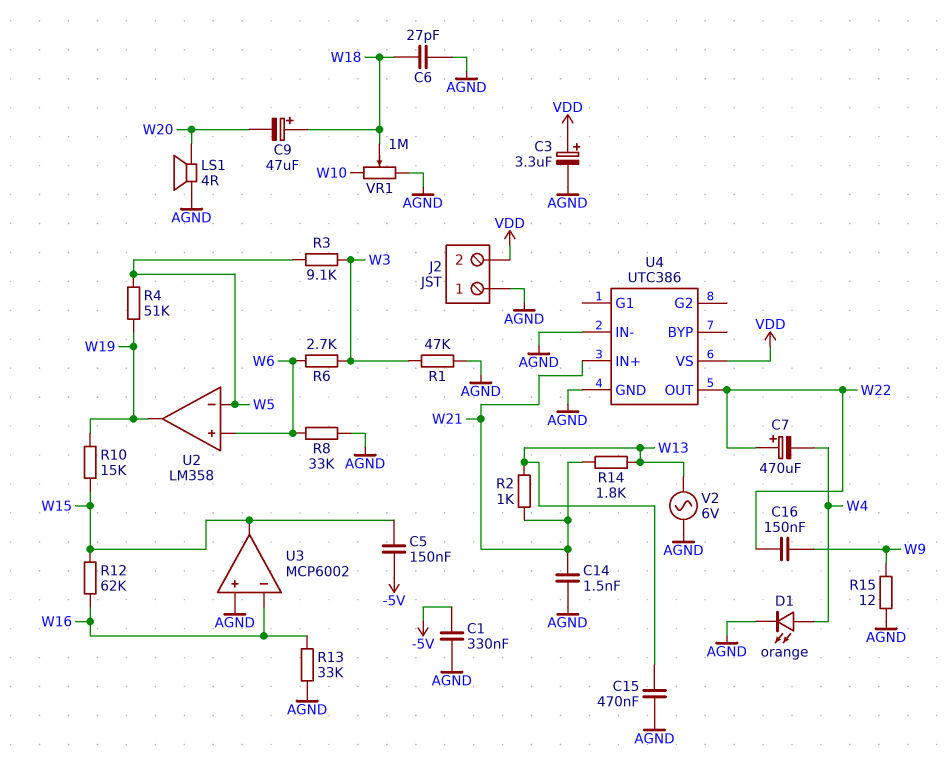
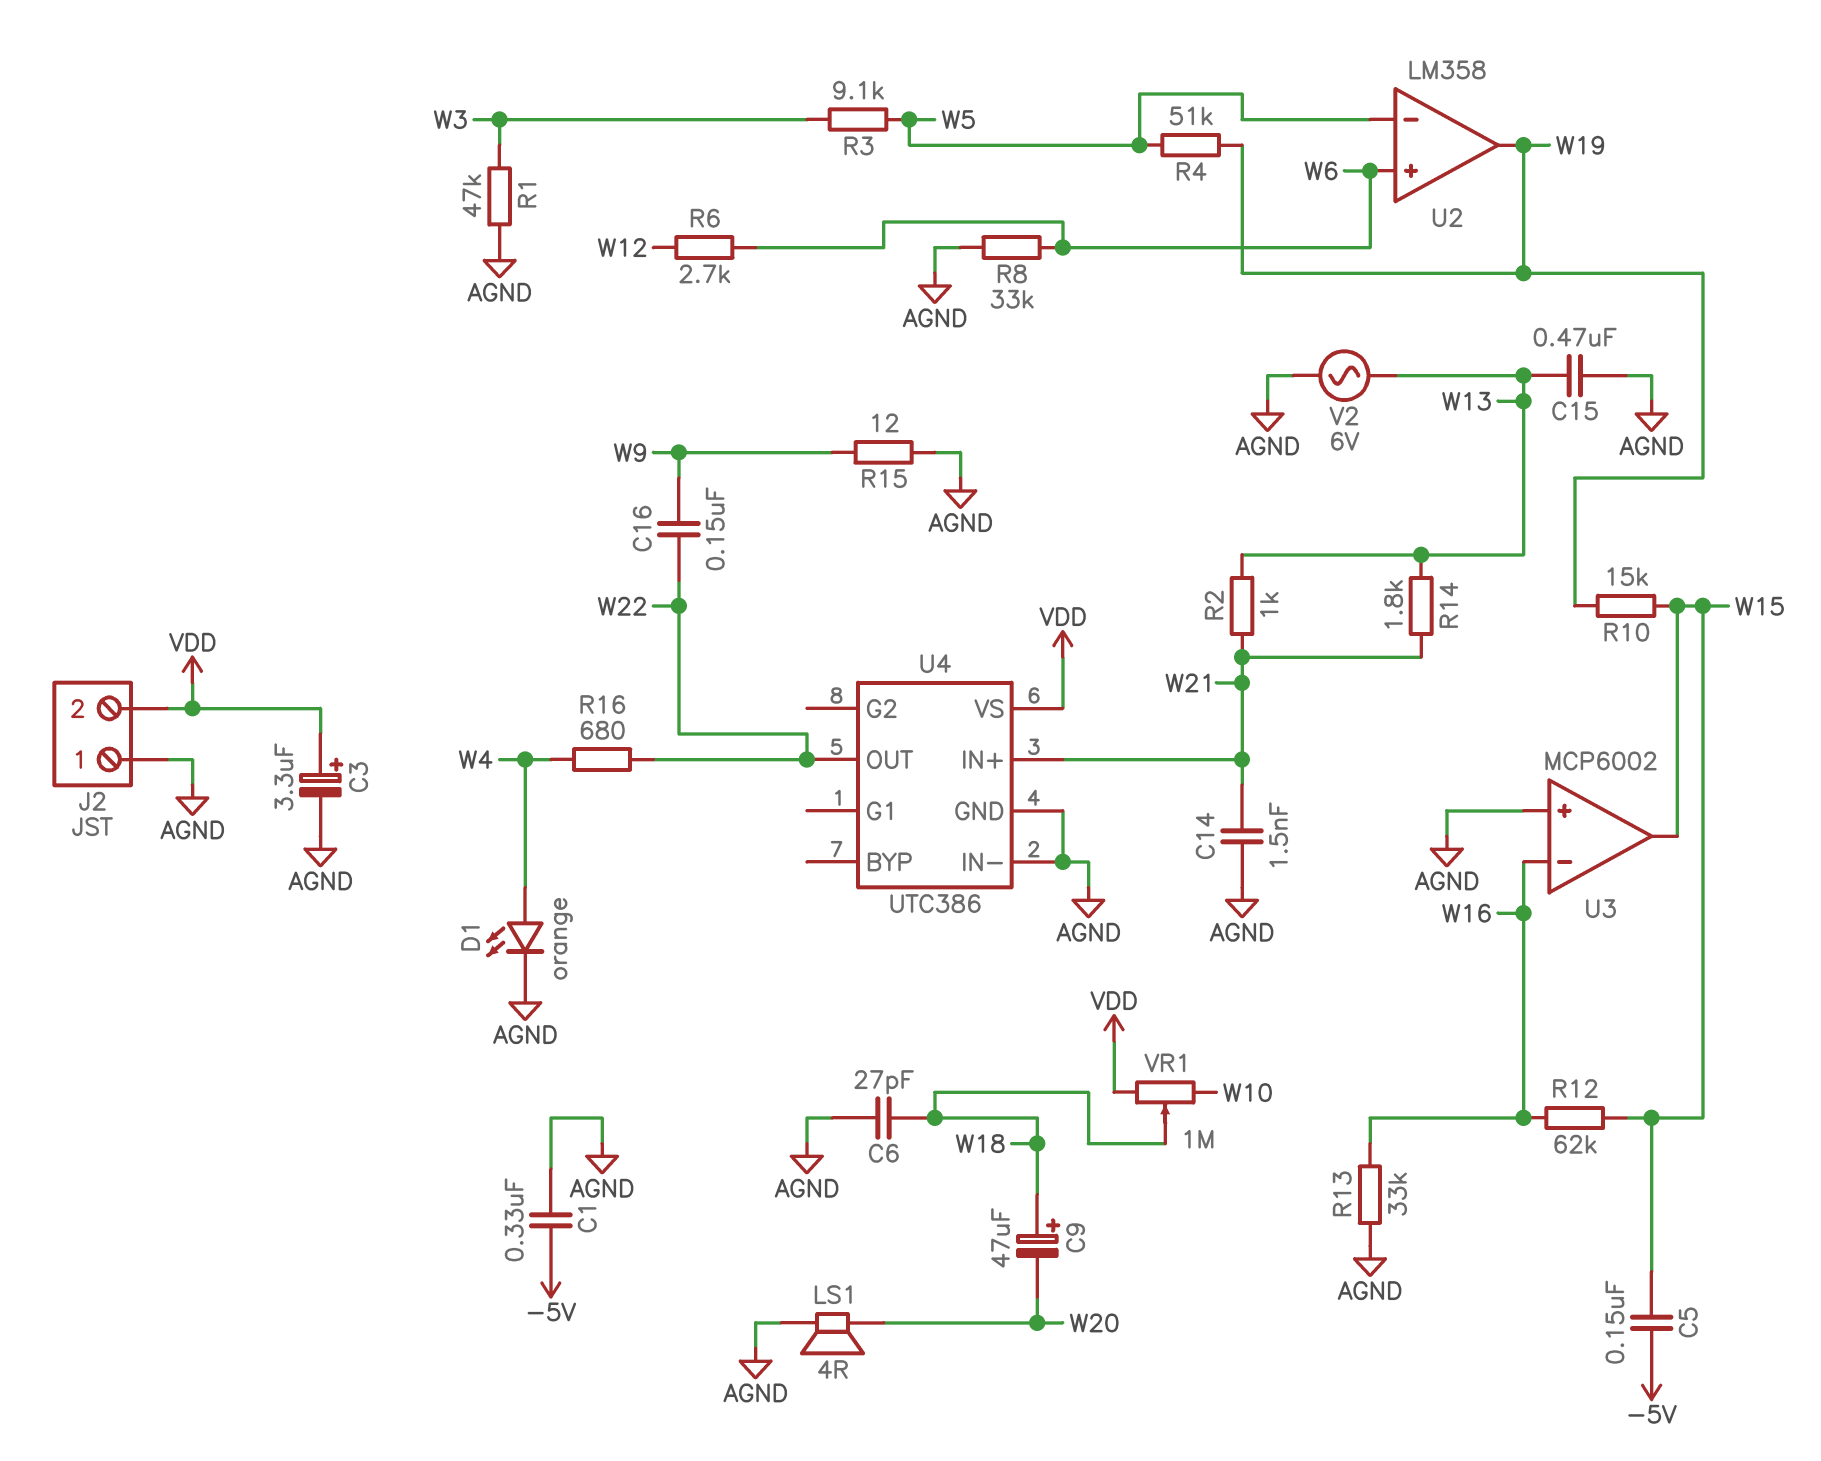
C7: 470uF (plus W22, minus W4) -> none
R6: 2.7k (W3, W6) -> 2.7k (W6, W12)
R16: none -> 680 (W4, W22)
VR1: 1M (AGND, W10, wiper W18) -> 1M (VDD, W10, wiper W18)

